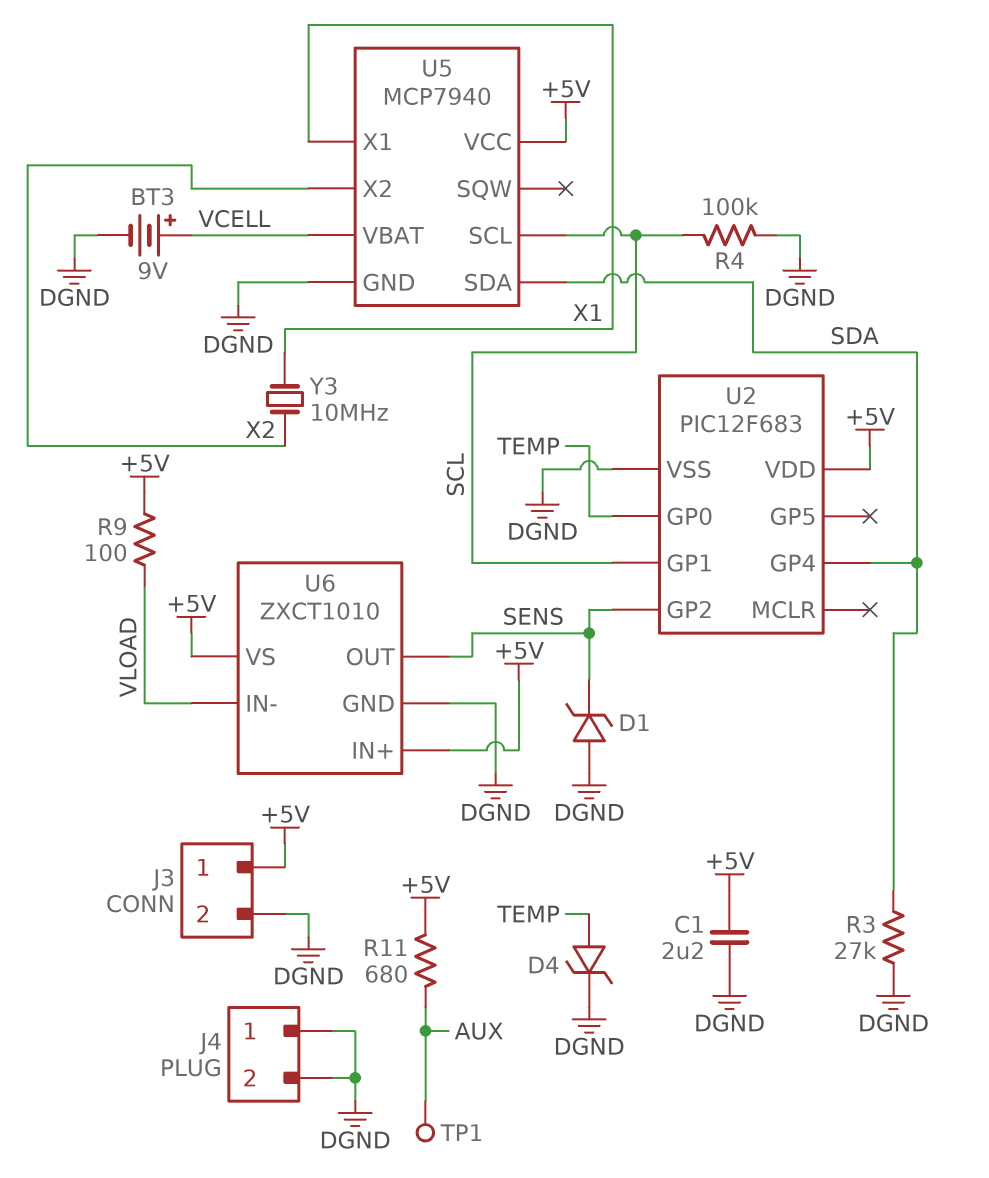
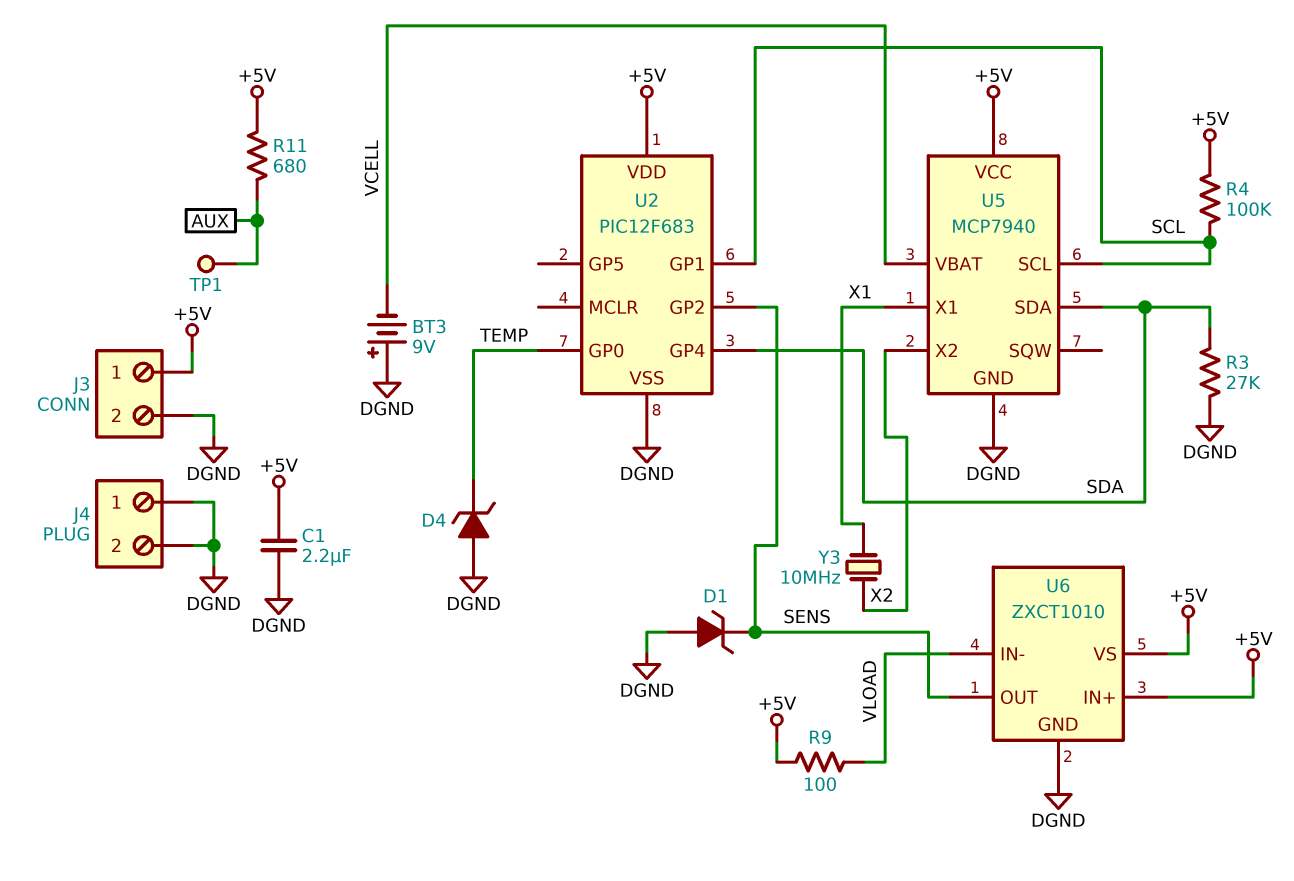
BT3: 9V (plus VCELL, minus DGND) -> 9V (plus DGND, minus VCELL)
D4: zener (A TEMP, K DGND) -> zener (A DGND, K TEMP)
R4: 100k (DGND, SCL) -> 100k (+5V, SCL)

